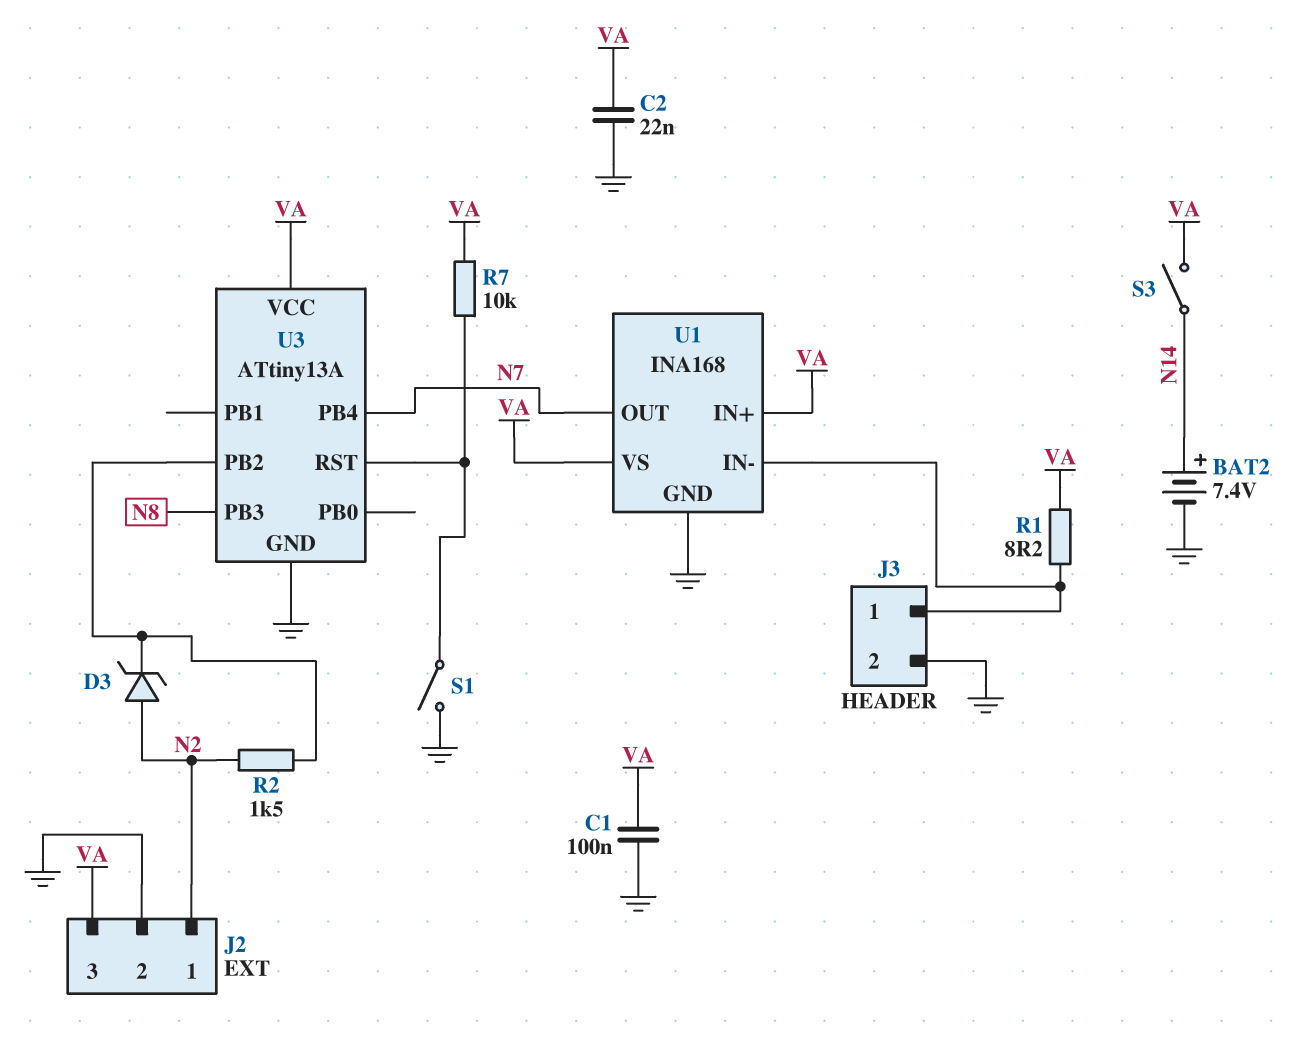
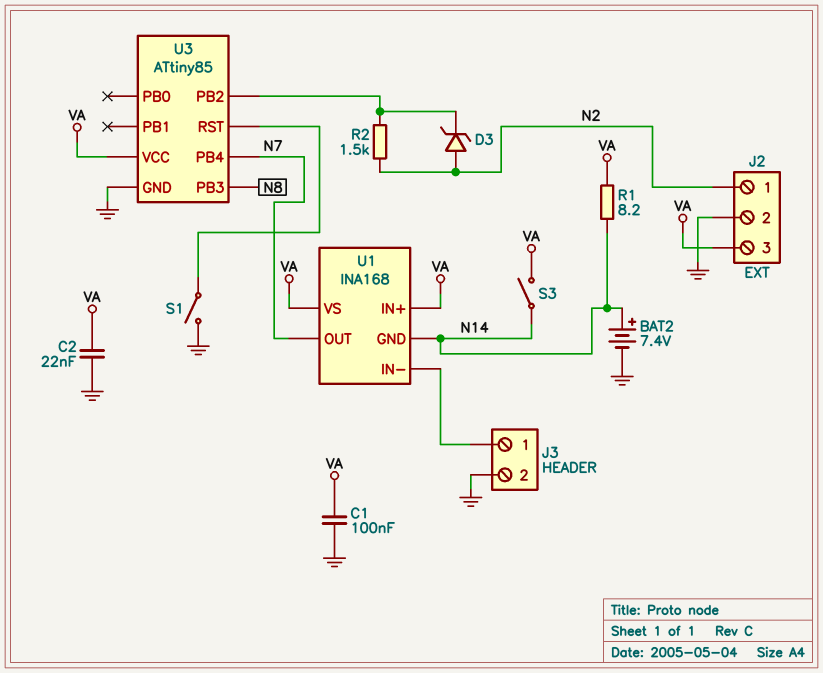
R1: 8.2 (J3/1, VA) -> 8.2 (N14, VA)
R7: 10k (U3/RST, VA) -> none
U1 pin GND: GND -> N14
U3: ATtiny13A -> ATtiny85

